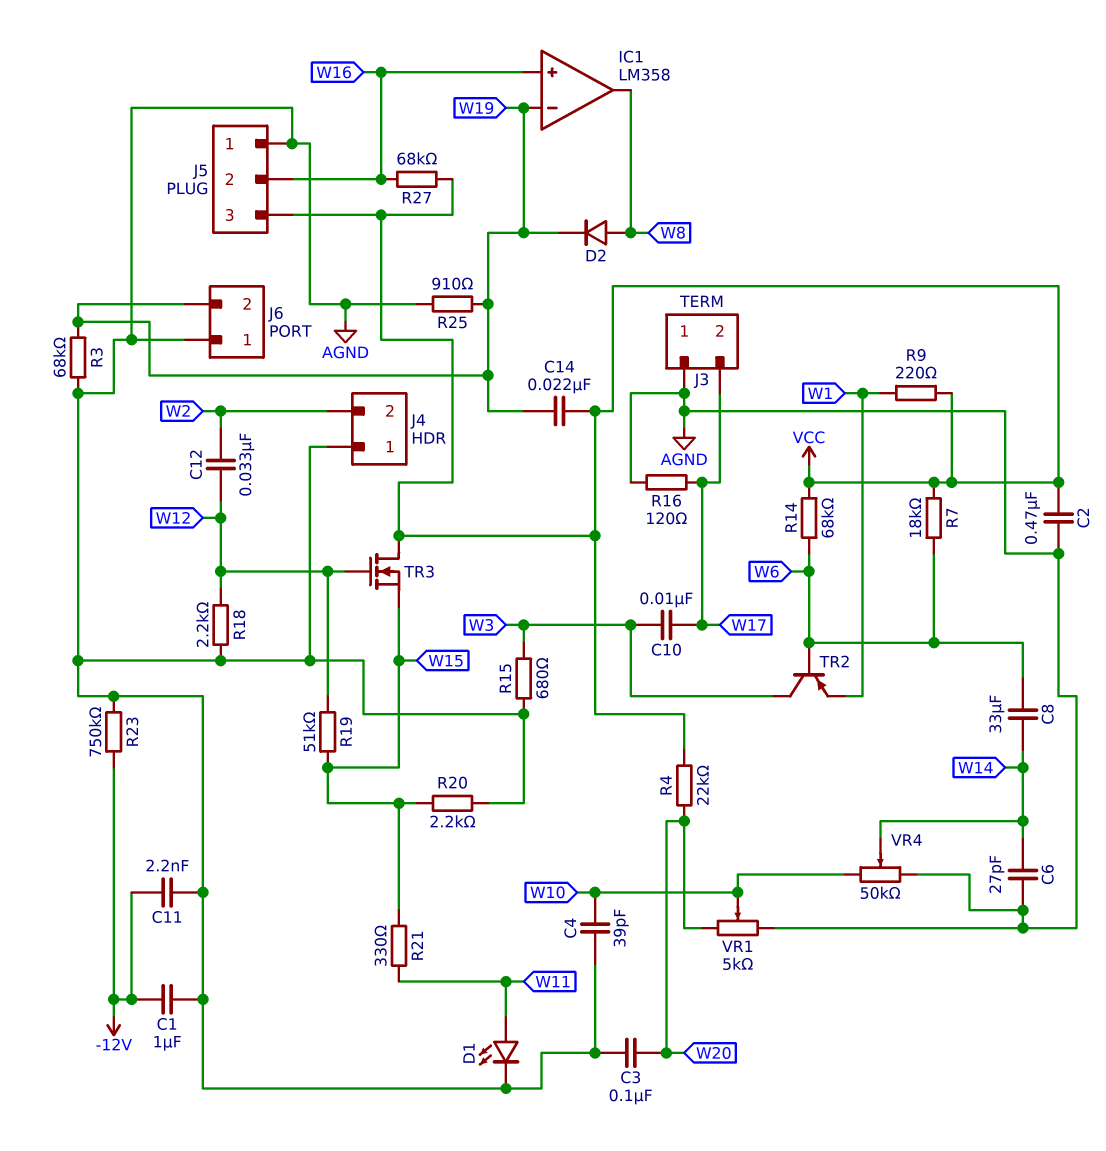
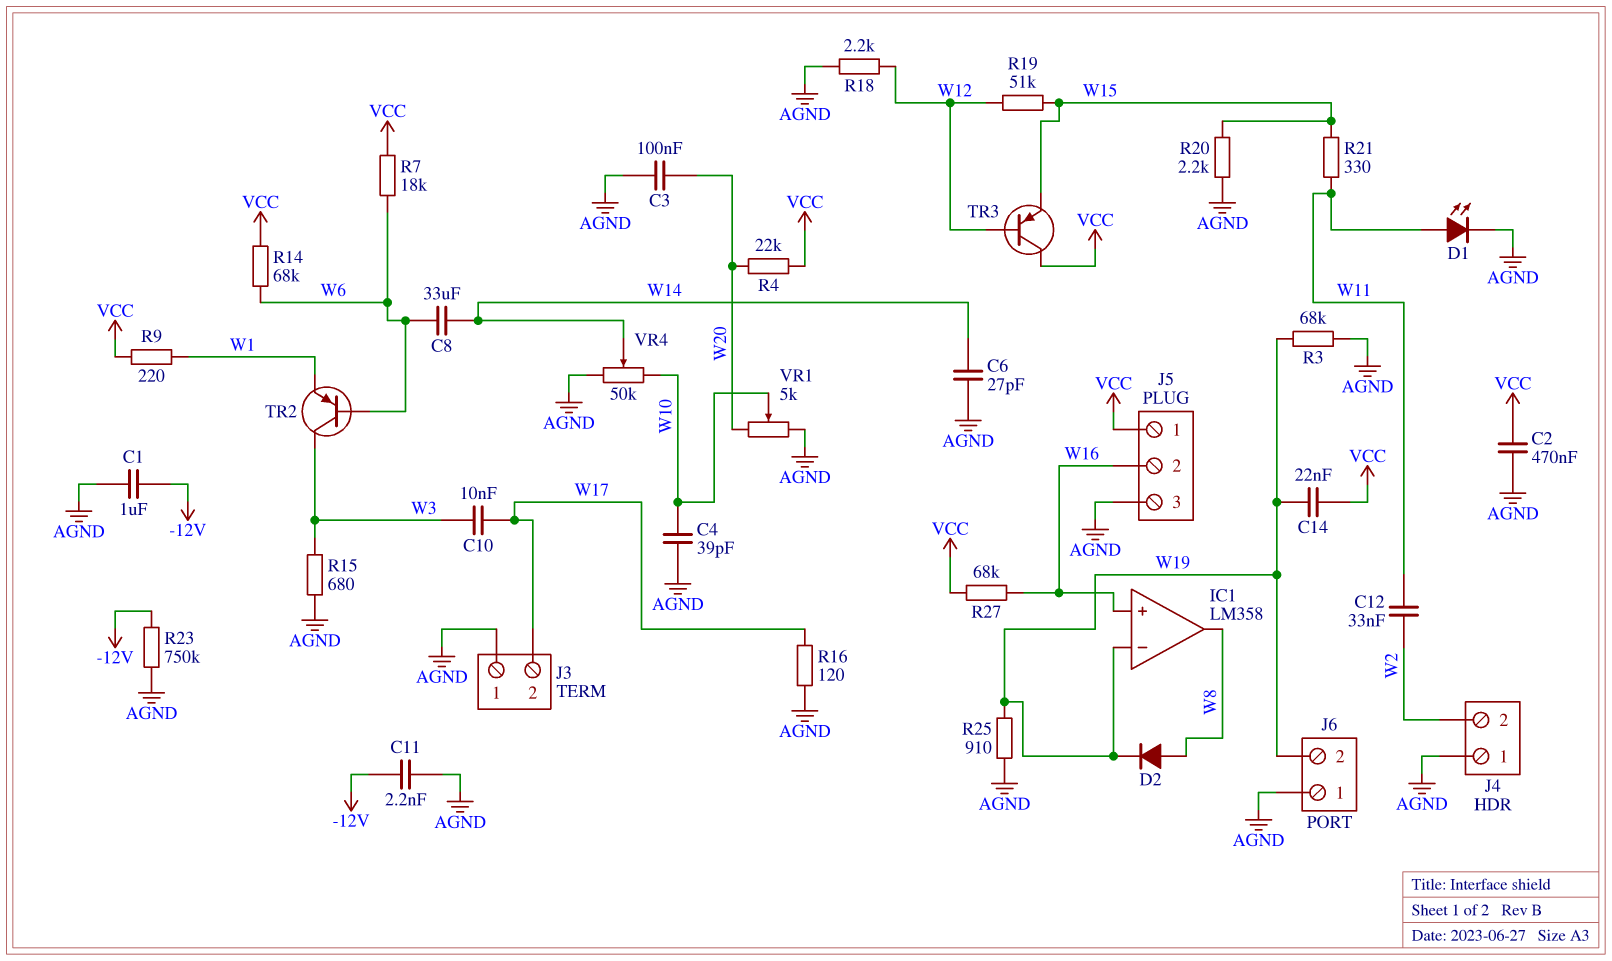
C12: 33nF (W2, W12) -> 33nF (W2, W11)
J5 pin 1: AGND -> VCC
J5 pin 3: VCC -> AGND
TR3: NMOS (G W12, D VCC, S W15) -> PNP (B W12, C VCC, E W15)

